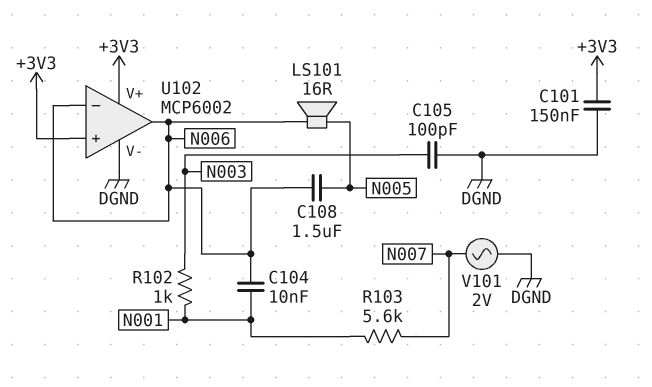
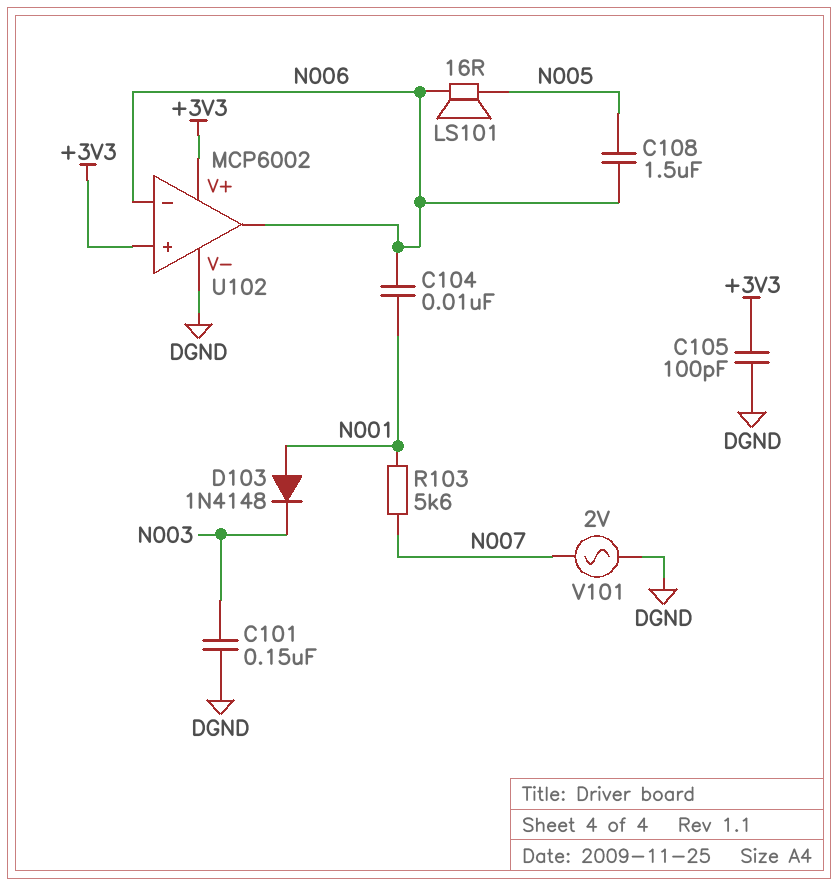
C101: 150nF (+3V3, DGND) -> 150nF (DGND, N003)
C105: 100pF (DGND, N003) -> 100pF (+3V3, DGND)
D103: none -> diode 1N4148 (A N001, K N003)
R102: 1k (N001, N003) -> none

